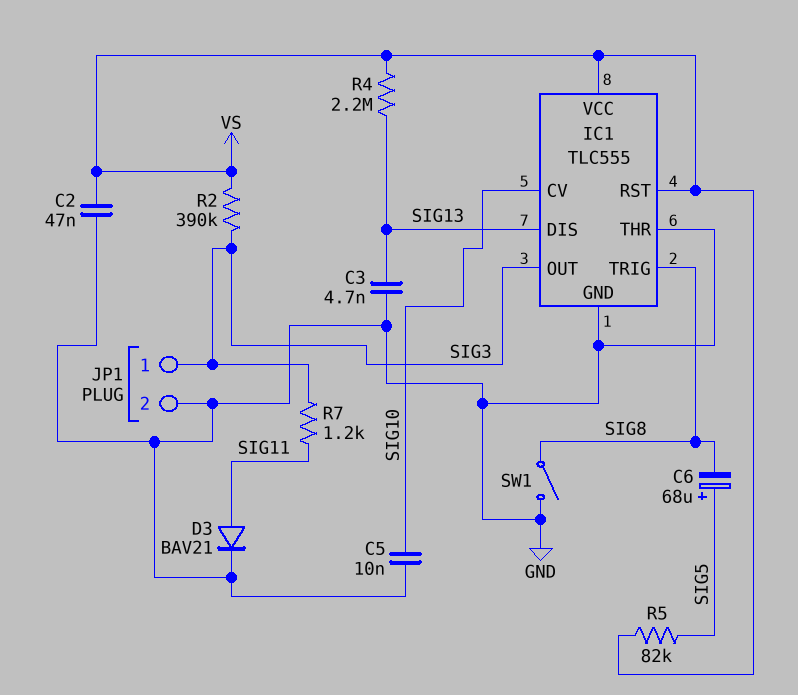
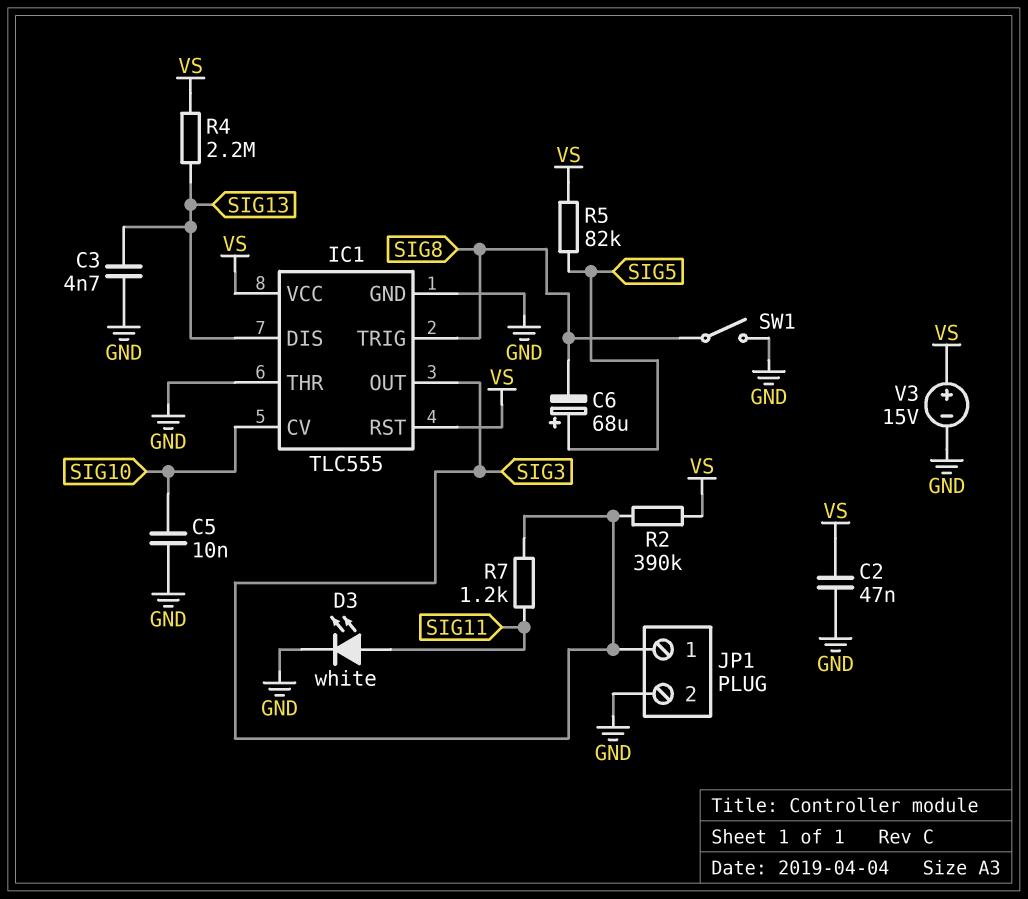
D3: diode BAV21 (A SIG11, K GND) -> LED white (A SIG11, K GND)
V3: none -> 15V (plus VS, minus GND)

